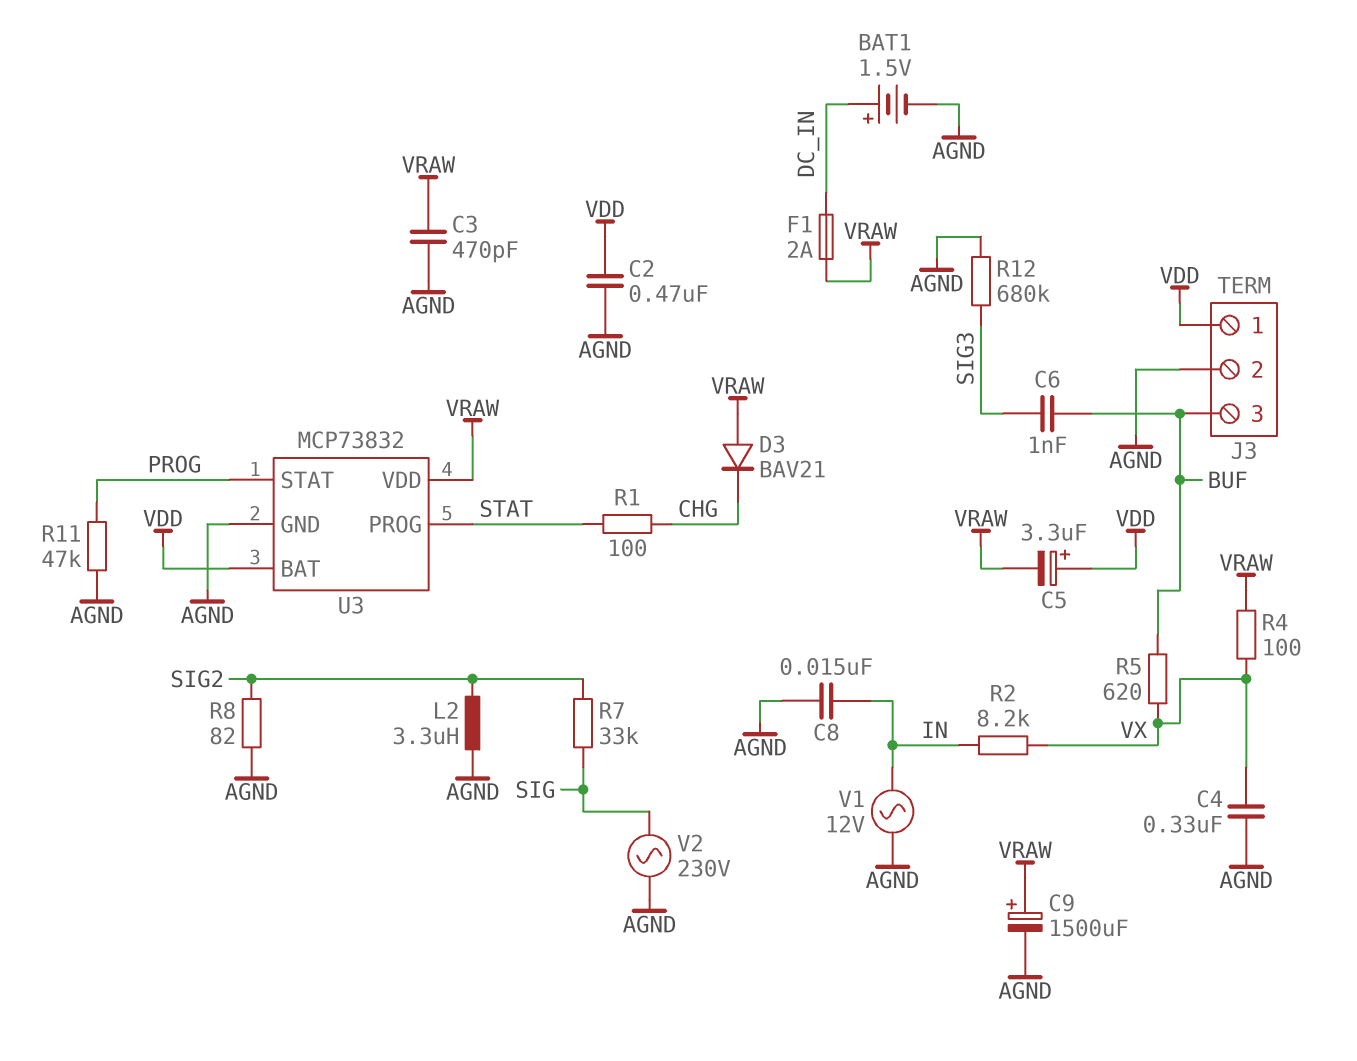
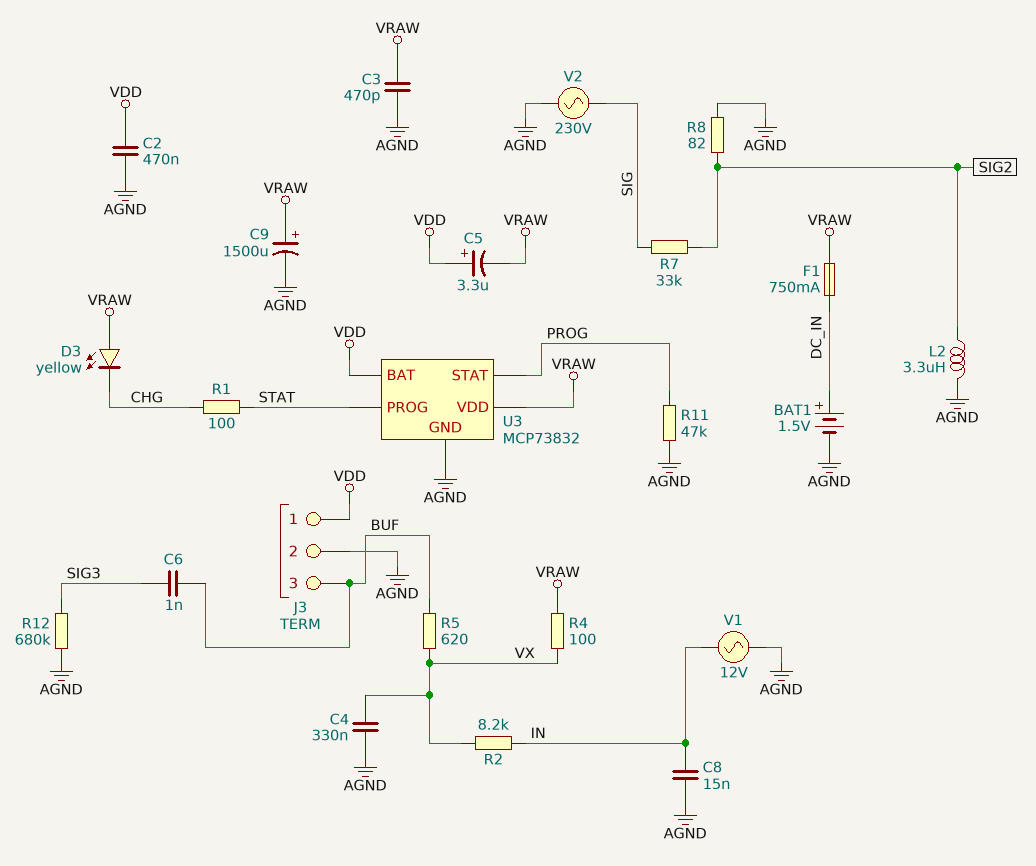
D3: diode BAV21 (A VRAW, K CHG) -> LED yellow (A VRAW, K CHG)
F1: 2A (DC_IN, VRAW) -> 750mA (DC_IN, VRAW)

